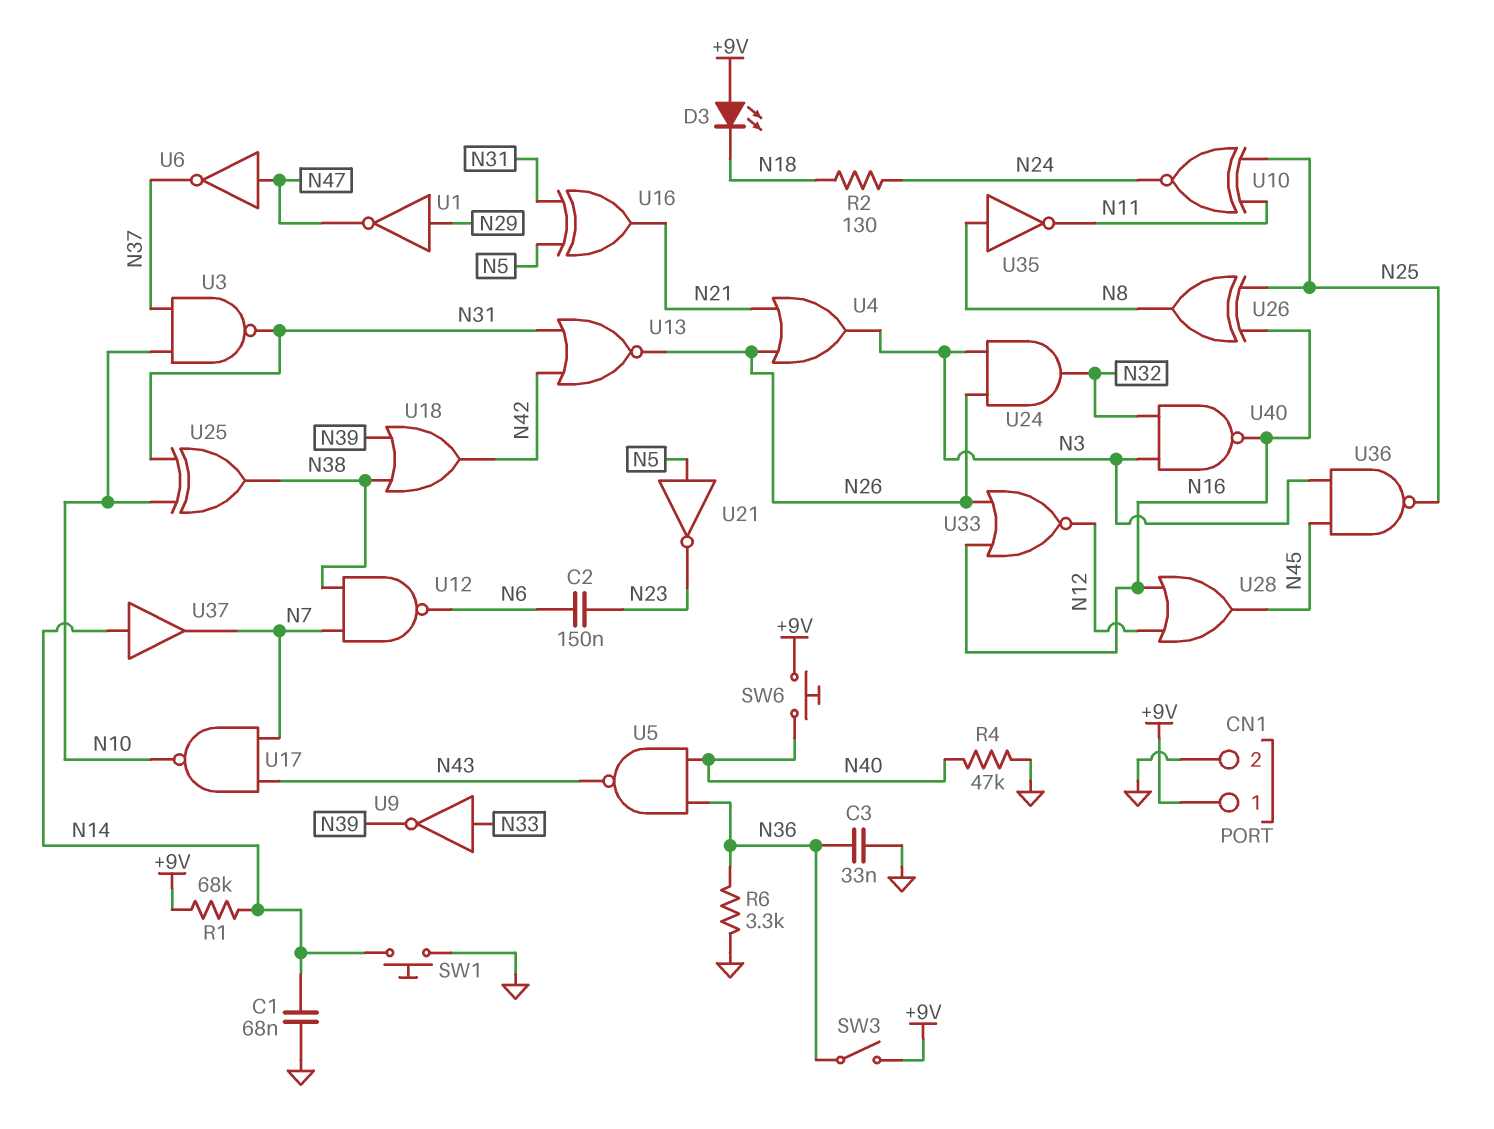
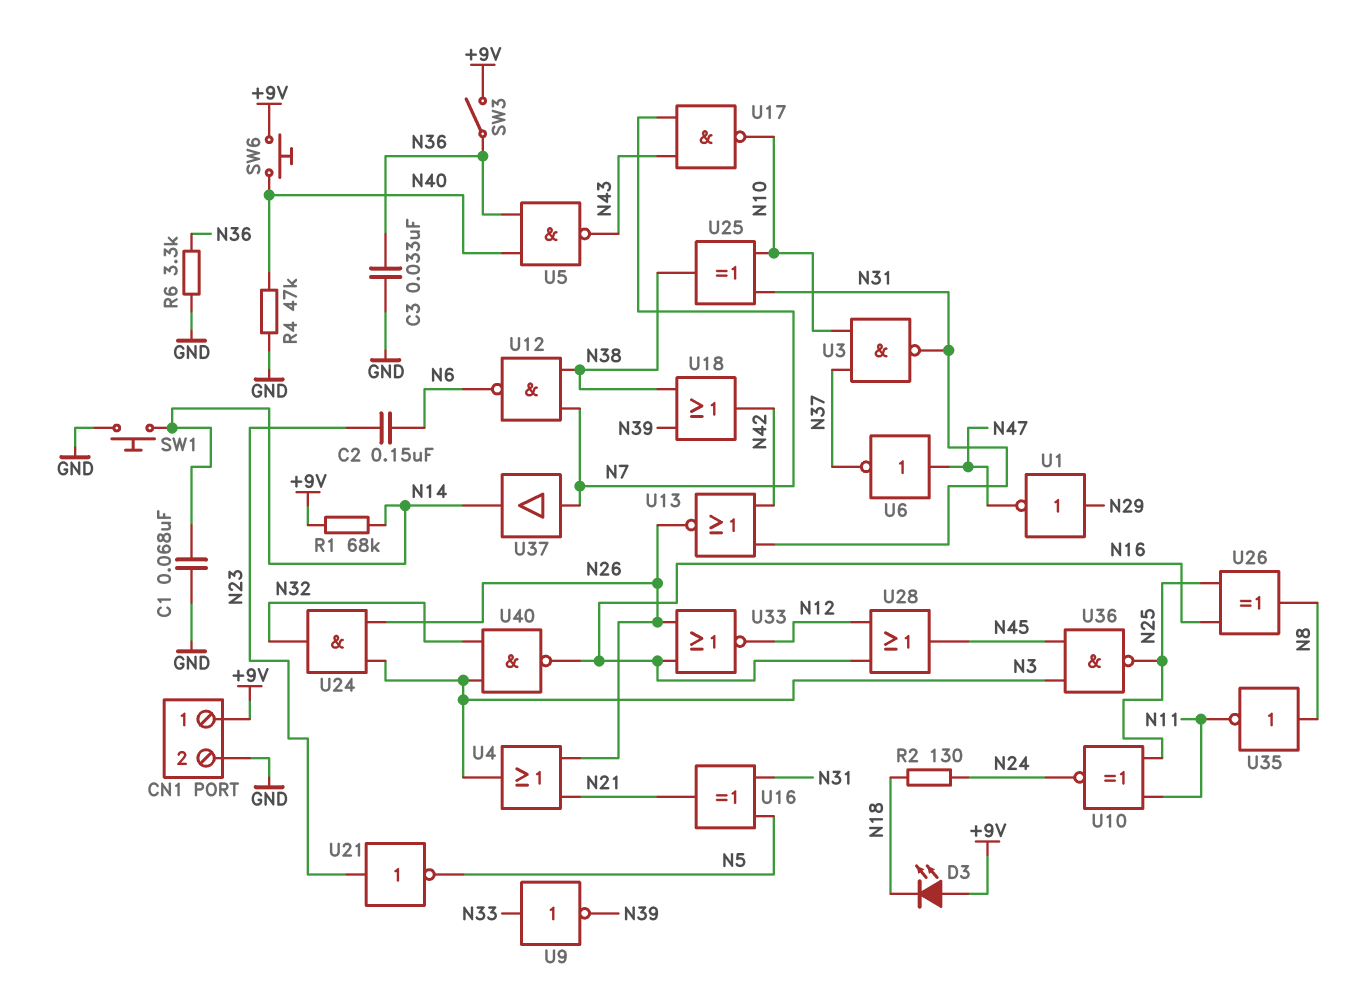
U21: NOT (in N5, out N23) -> NOT (in N23, out N5)
U37: buffer (in N14, out N7) -> buffer (in N7, out N14)

